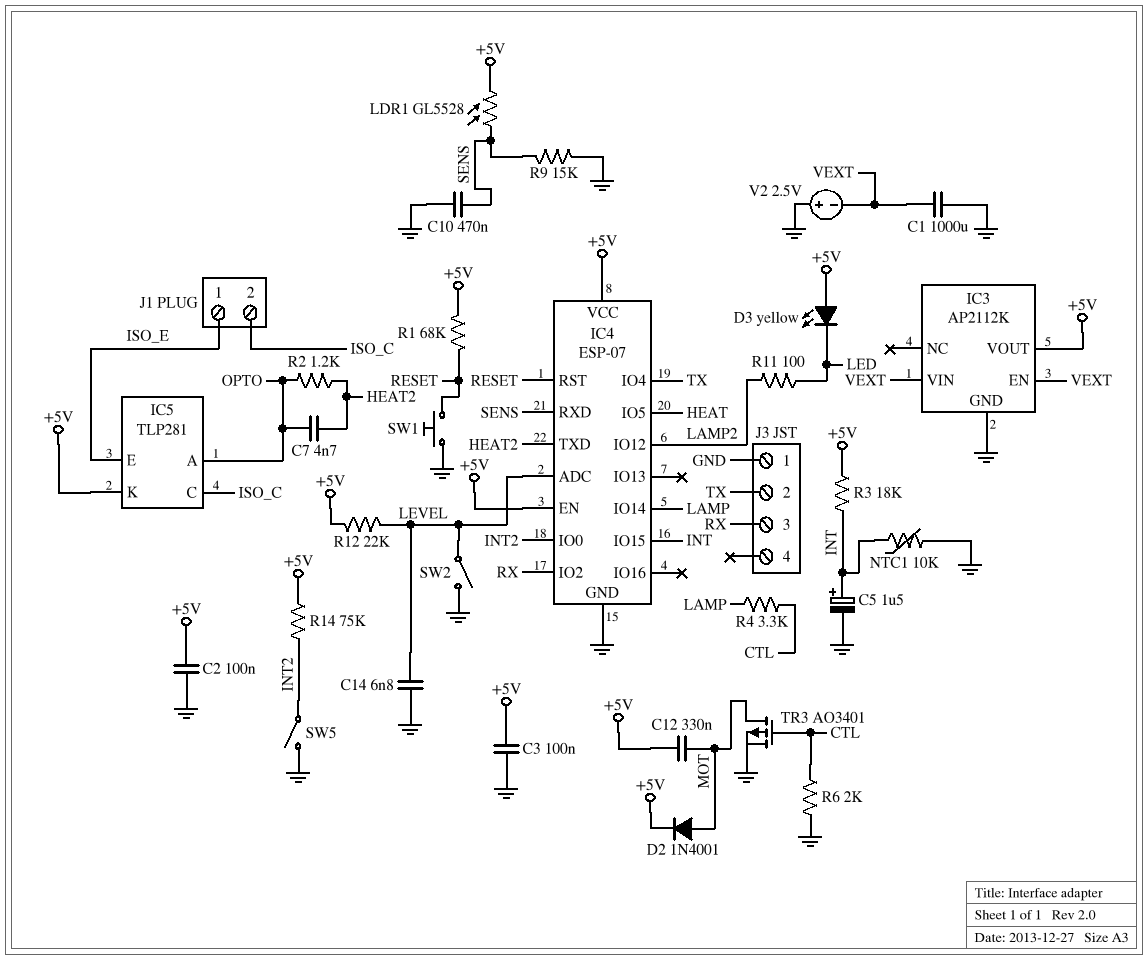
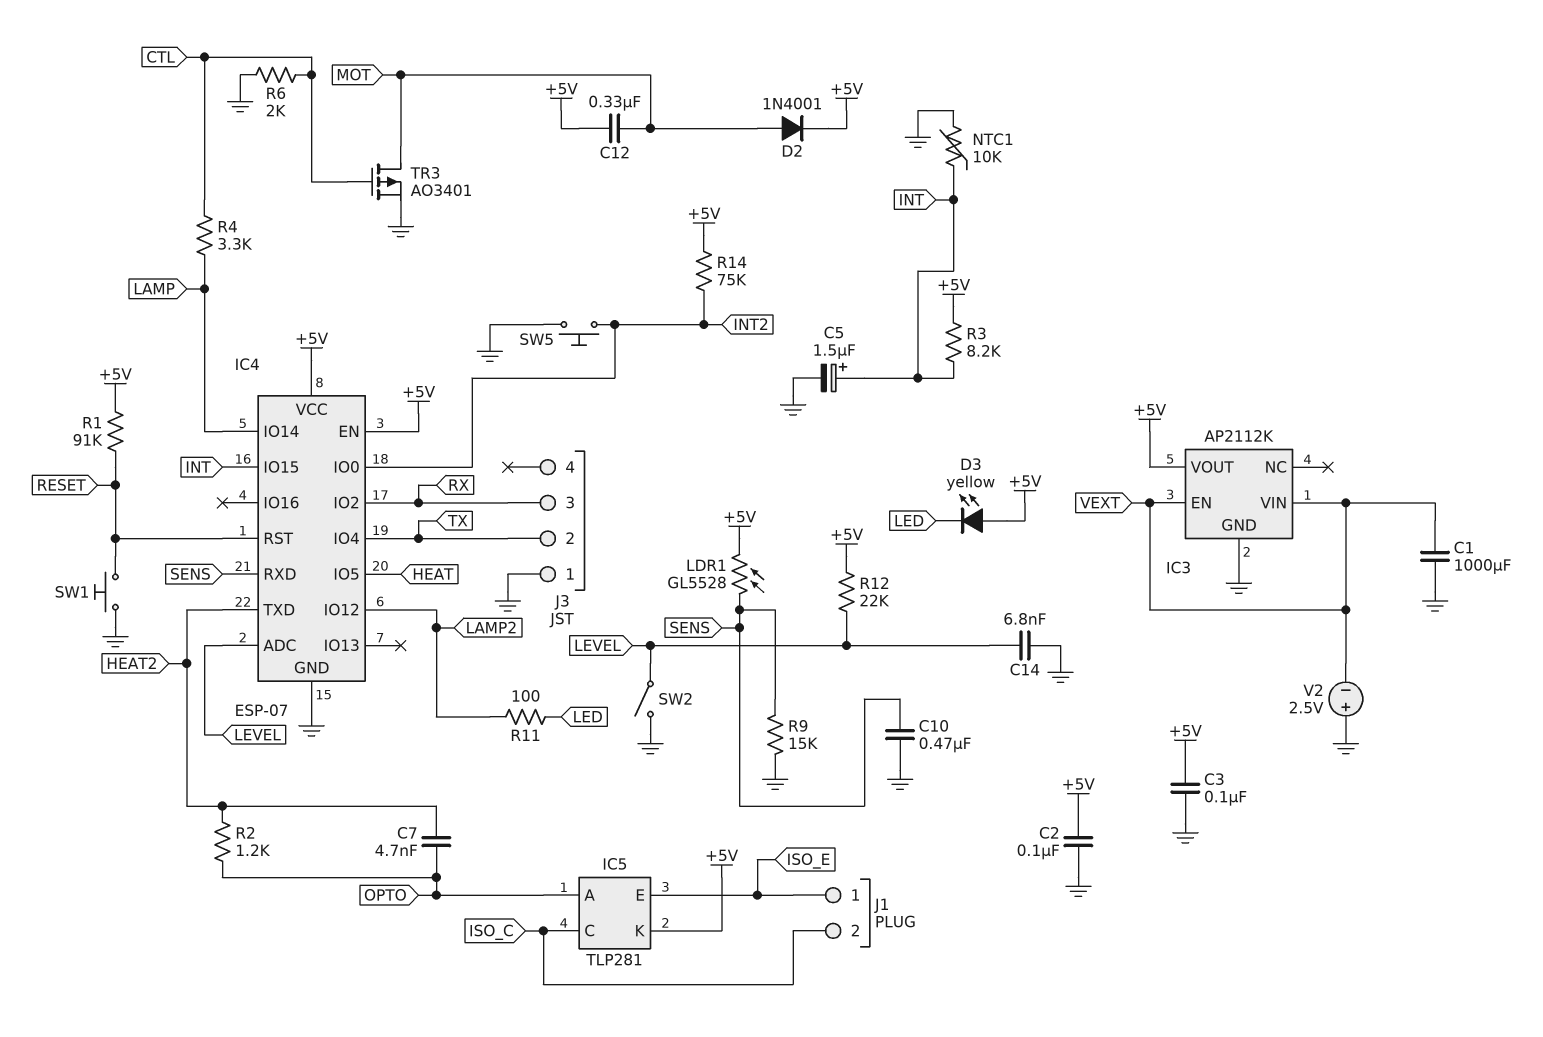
R1: 68k (+5V, RESET) -> 91k (+5V, RESET)
R3: 18k (+5V, INT) -> 8.2k (+5V, INT)
SW5: switch (GND, INT2) -> button (GND, INT2)

